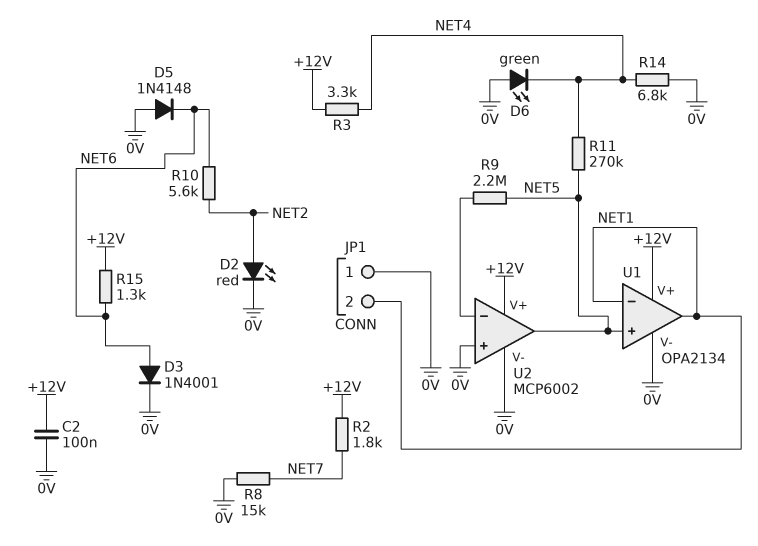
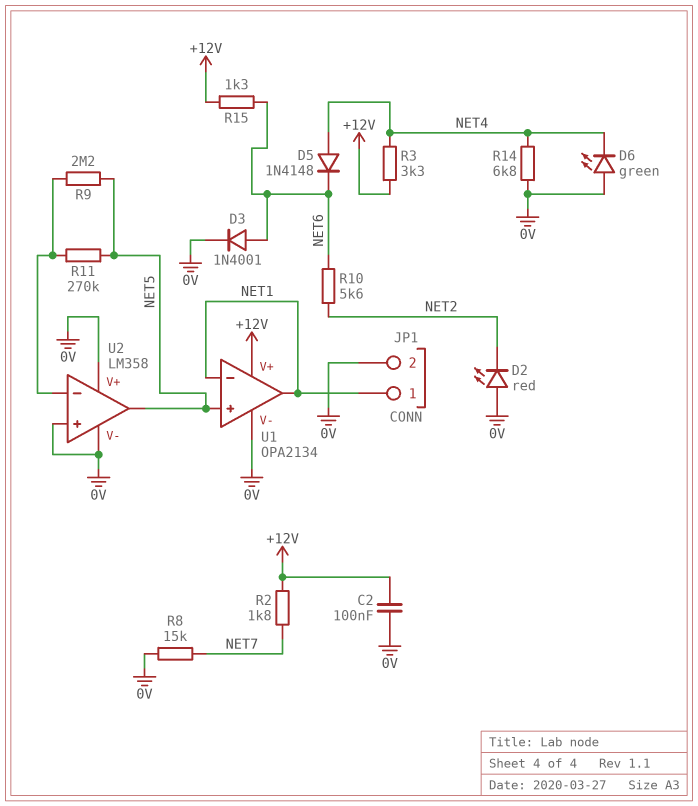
D2: LED red (A NET2, K 0V) -> LED red (A 0V, K NET2)
D5: diode 1N4148 (A 0V, K NET6) -> diode 1N4148 (A NET4, K NET6)
JP1 pin 1: 0V -> NET1
JP1 pin 2: NET1 -> 0V
R11: 270k (NET4, NET5) -> 270k (NET5, U2/in-)
U2: MCP6002 -> LM358
U2 pin V+: +12V -> 0V

